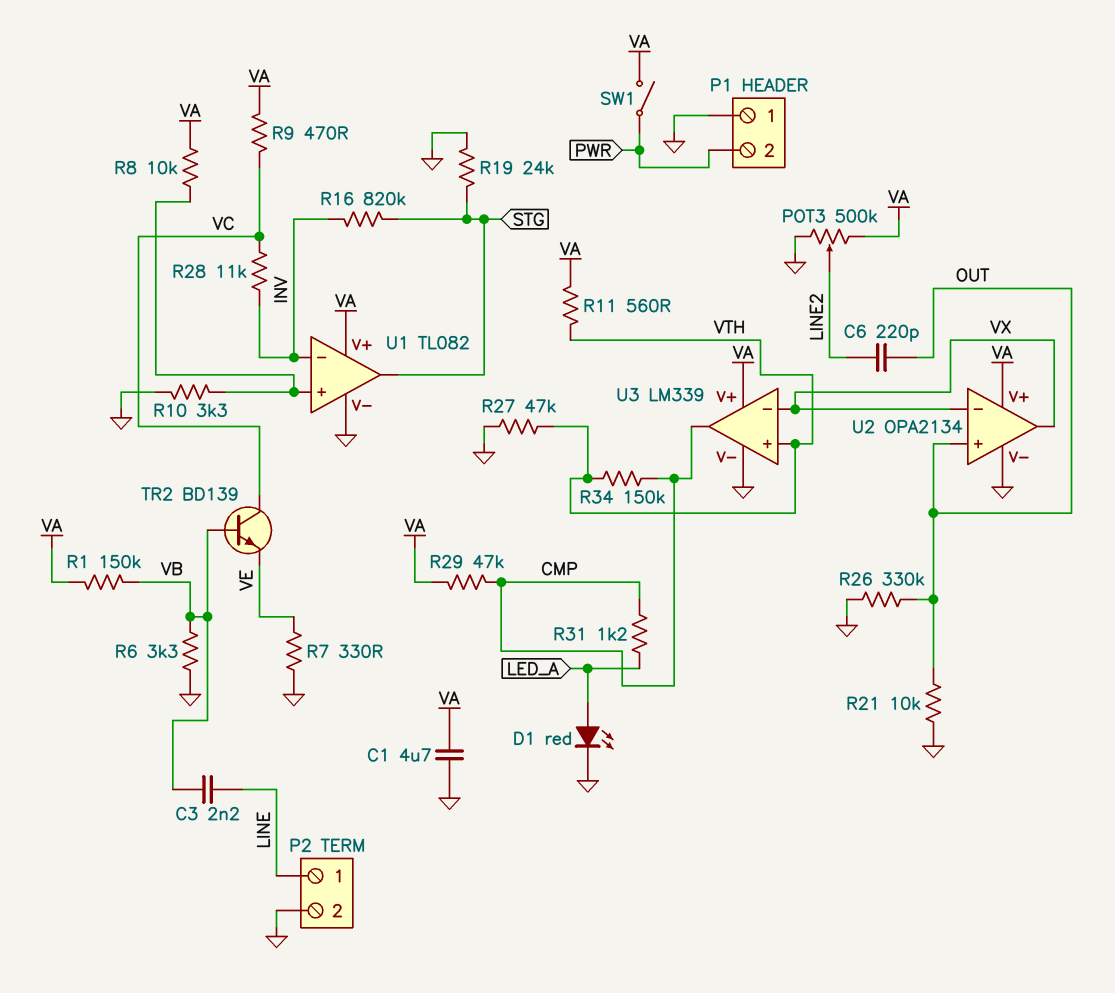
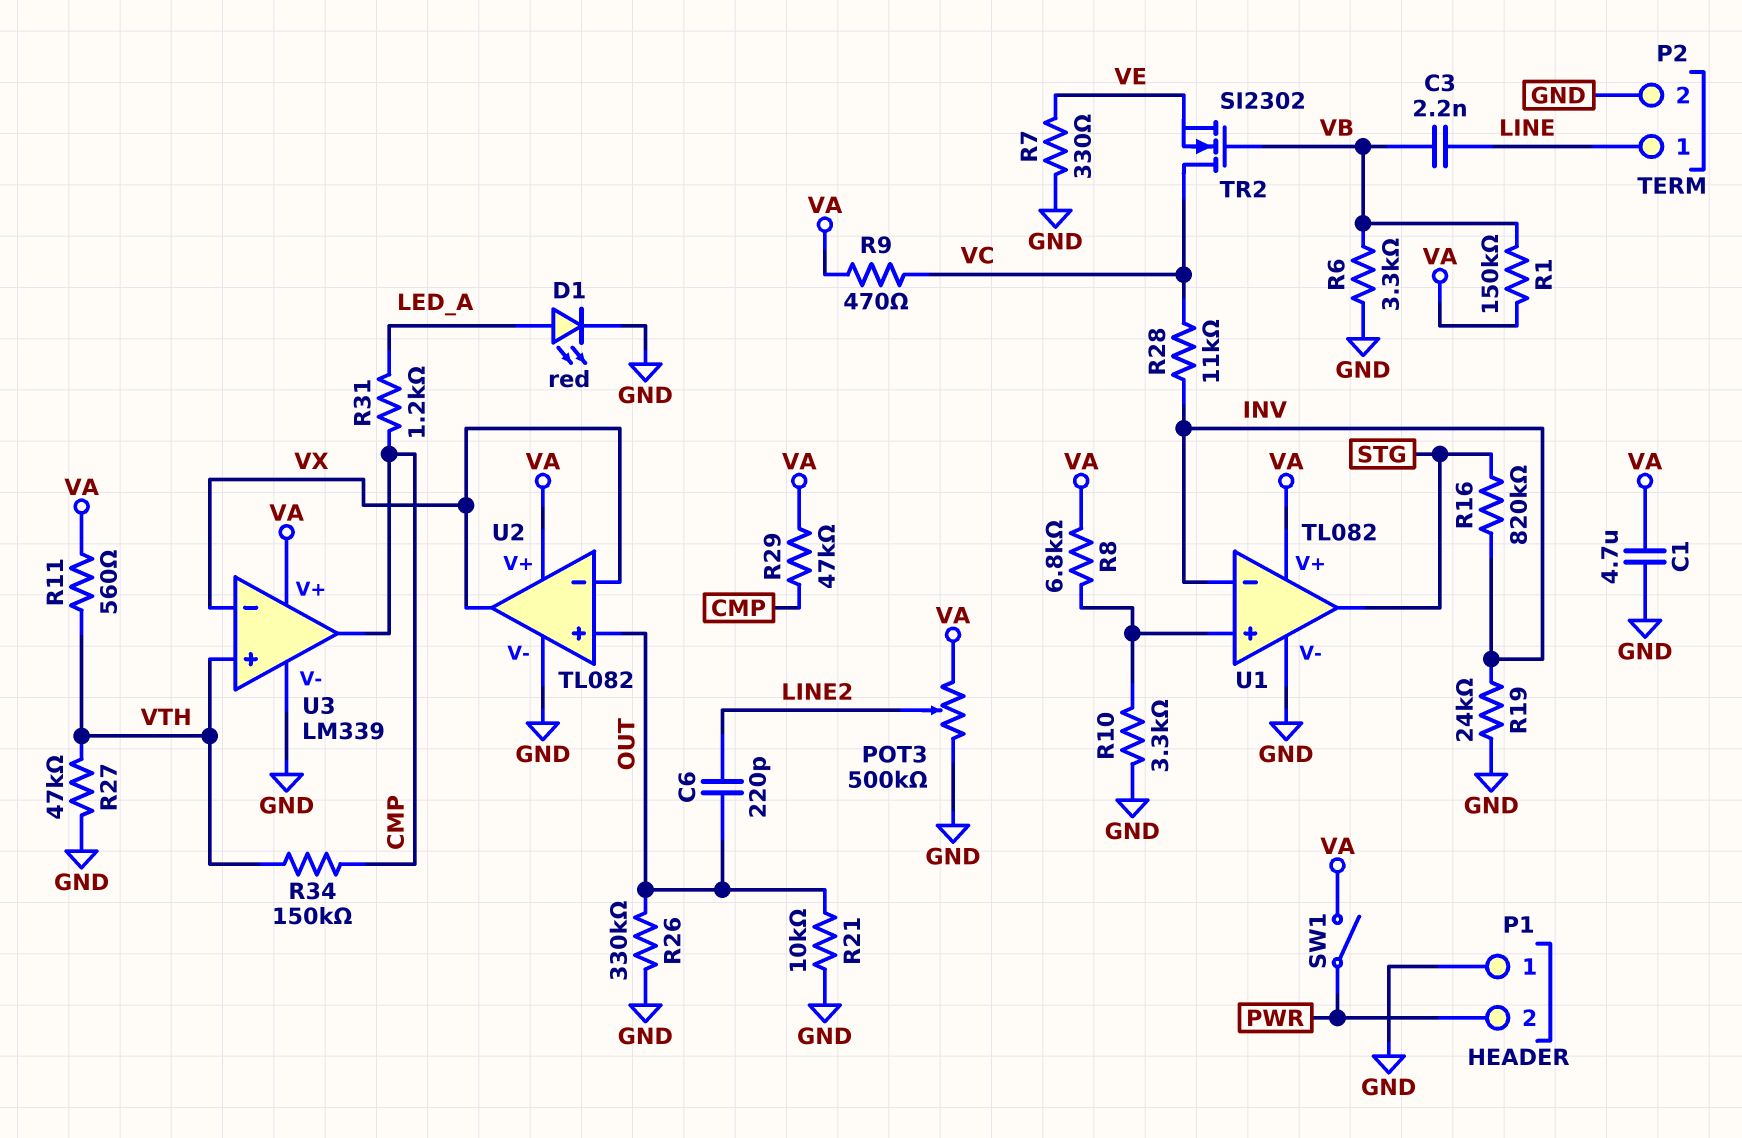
R8: 10k (U1/in+, VA) -> 6.8k (U1/in+, VA)
R19: 24k (GND, STG) -> 24k (GND, INV)
TR2: NPN BD139 (B VB, C VC, E VE) -> NMOS SI2302 (G VB, D VC, S VE)
U2: OPA2134 -> TL082

